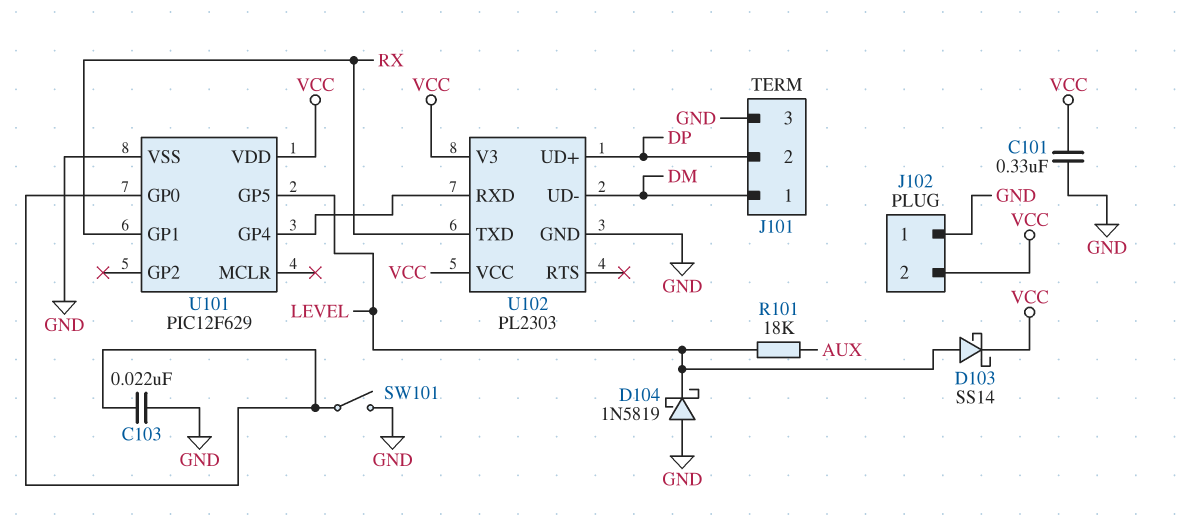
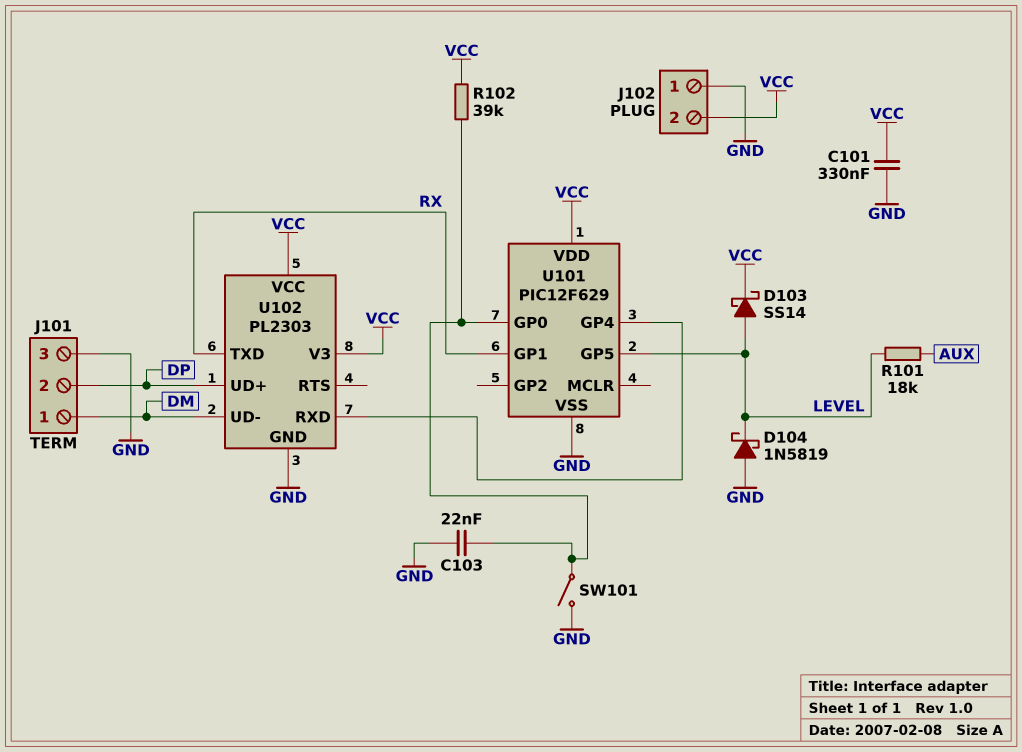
R102: none -> 39k (U101/GP0, VCC)

